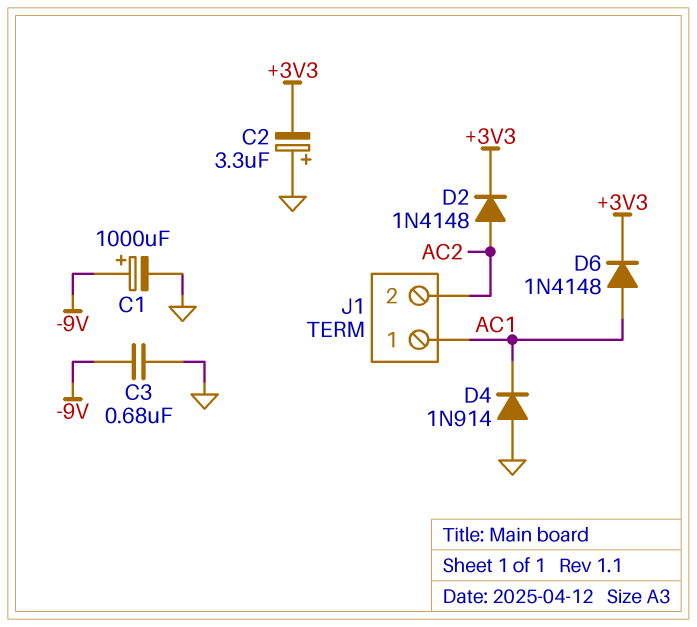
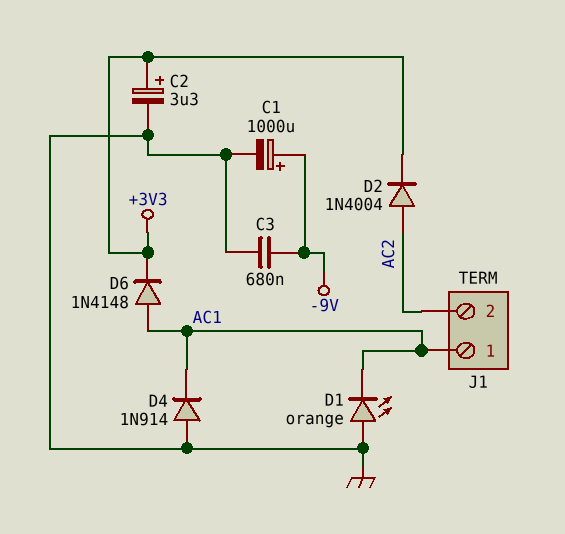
C2: 3.3uF (plus GND, minus +3V3) -> 3.3uF (plus +3V3, minus GND)
D1: none -> LED orange (A GND, K AC1)
D2: diode 1N4148 (A AC2, K +3V3) -> diode 1N4004 (A AC2, K +3V3)

